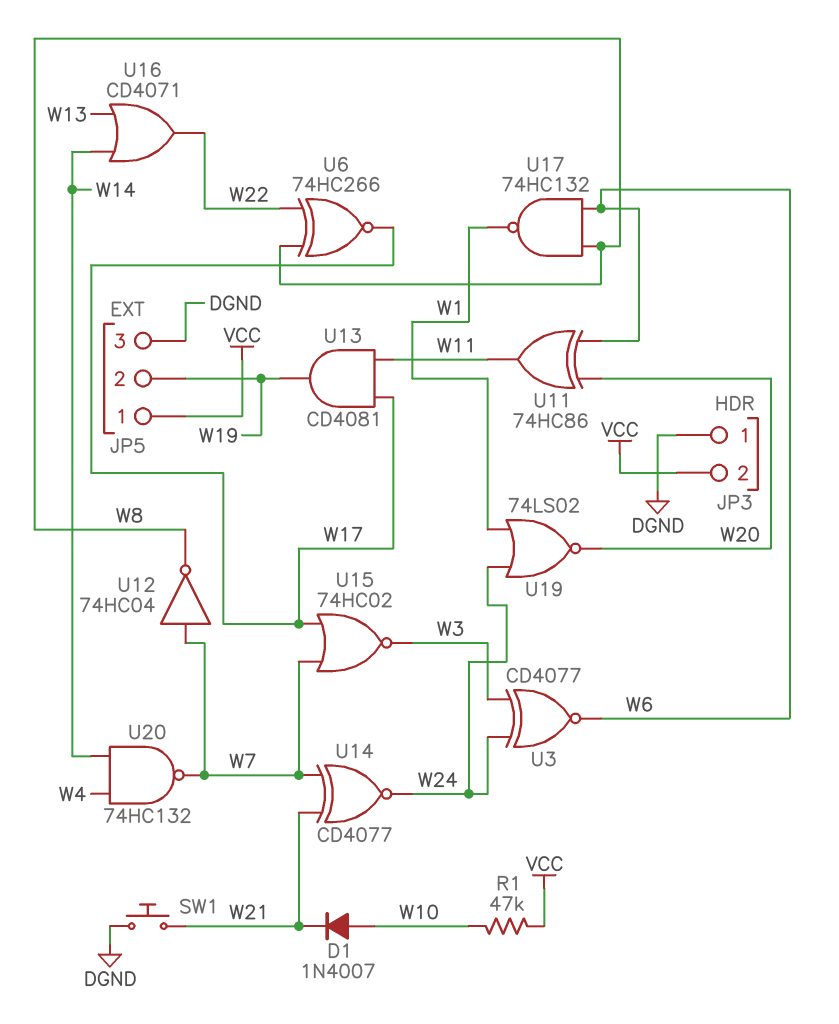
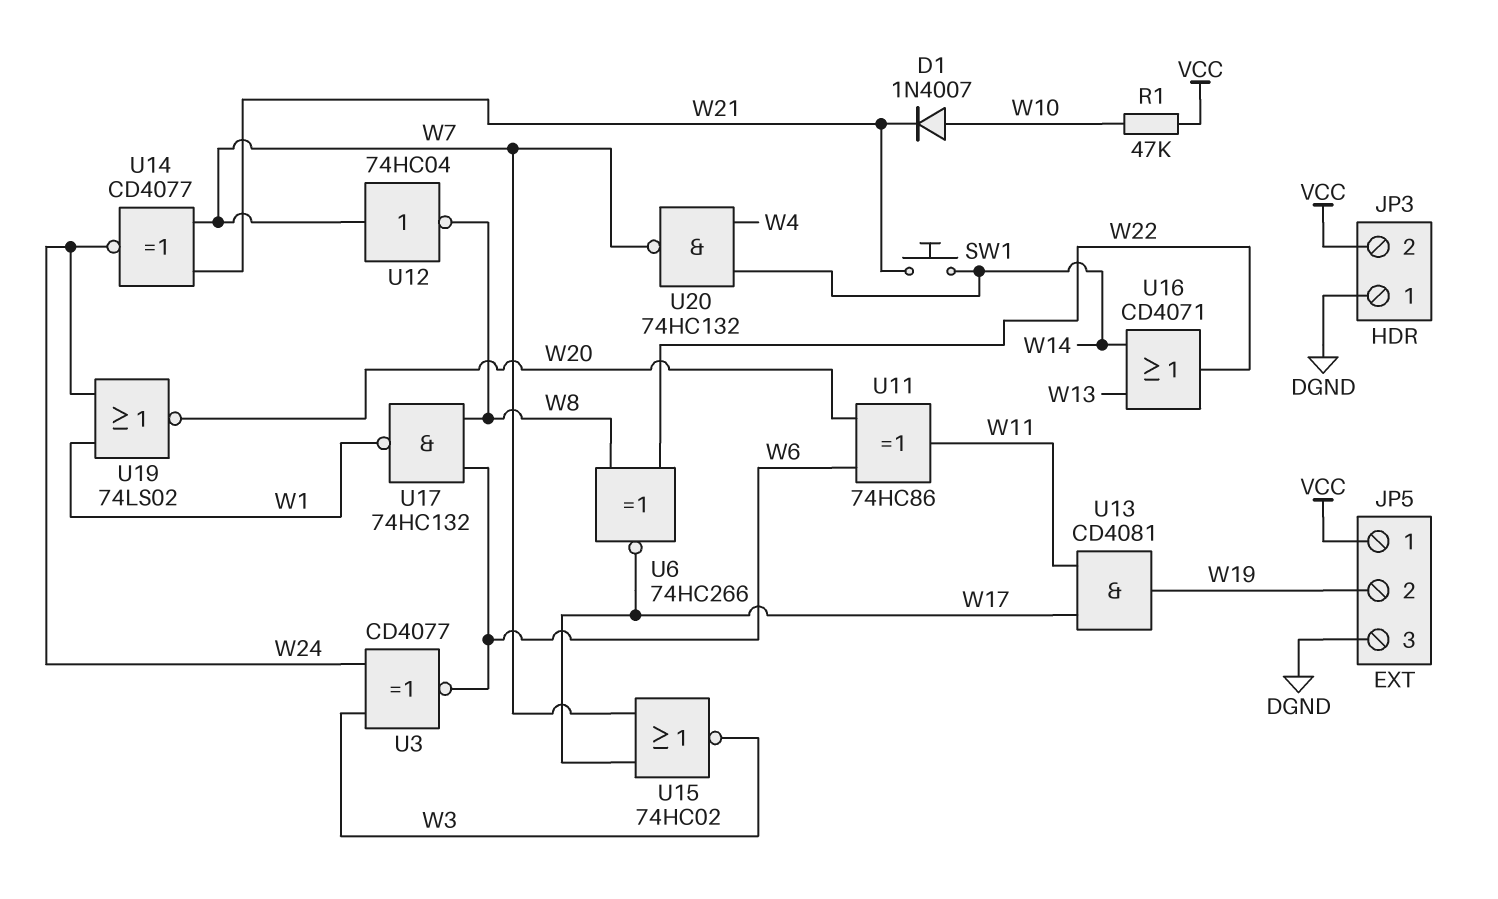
SW1: button (DGND, W21) -> button (W14, W21)

